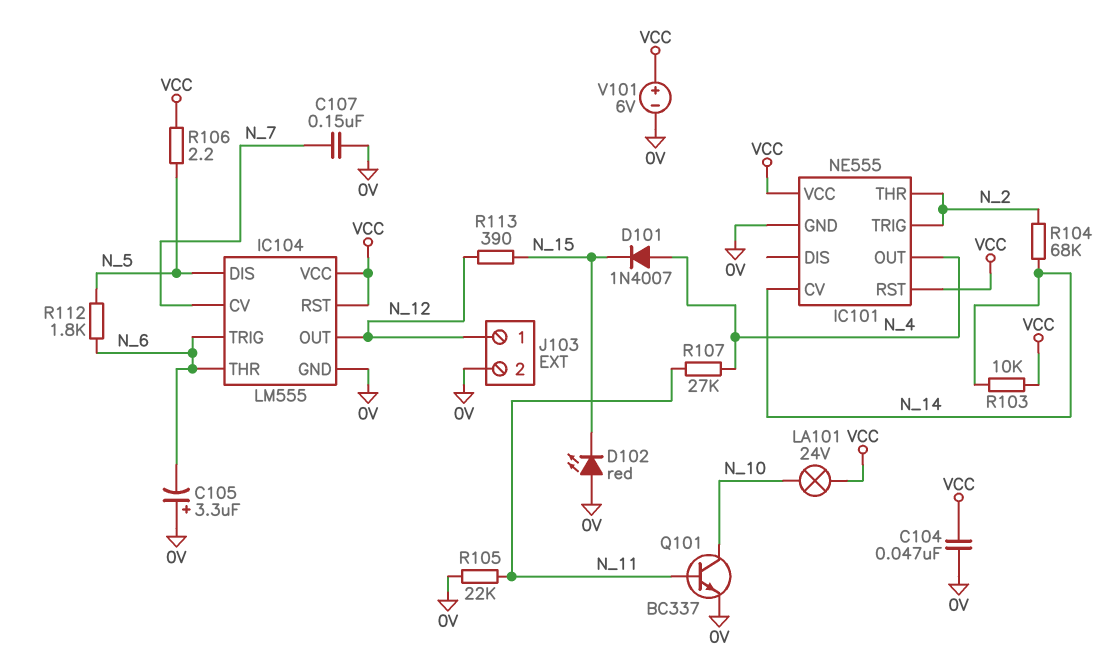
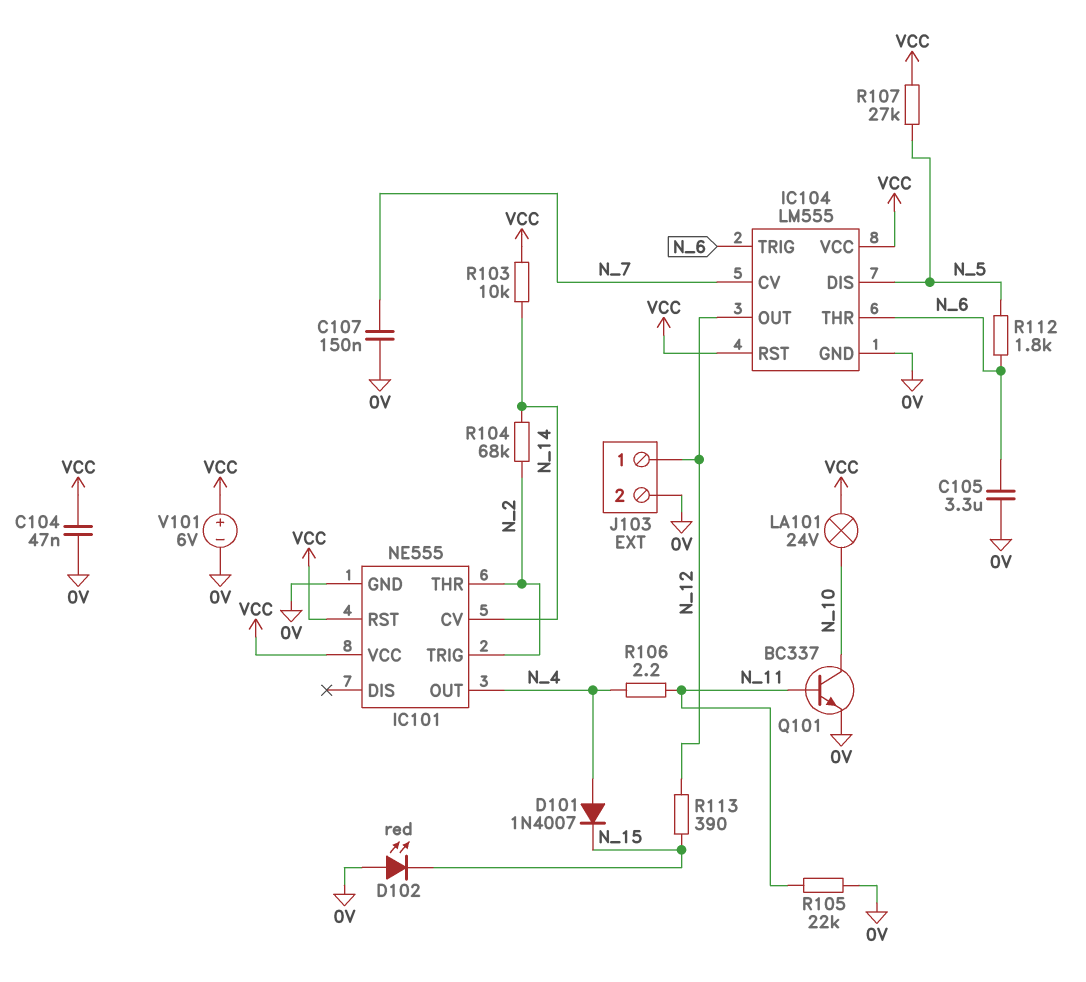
C105: 3.3uF (plus 0V, minus N_6) -> 3.3uF (0V, N_6)
R106: 2.2 (N_5, VCC) -> 2.2 (N_4, N_11)
R107: 27k (N_4, N_11) -> 27k (N_5, VCC)

